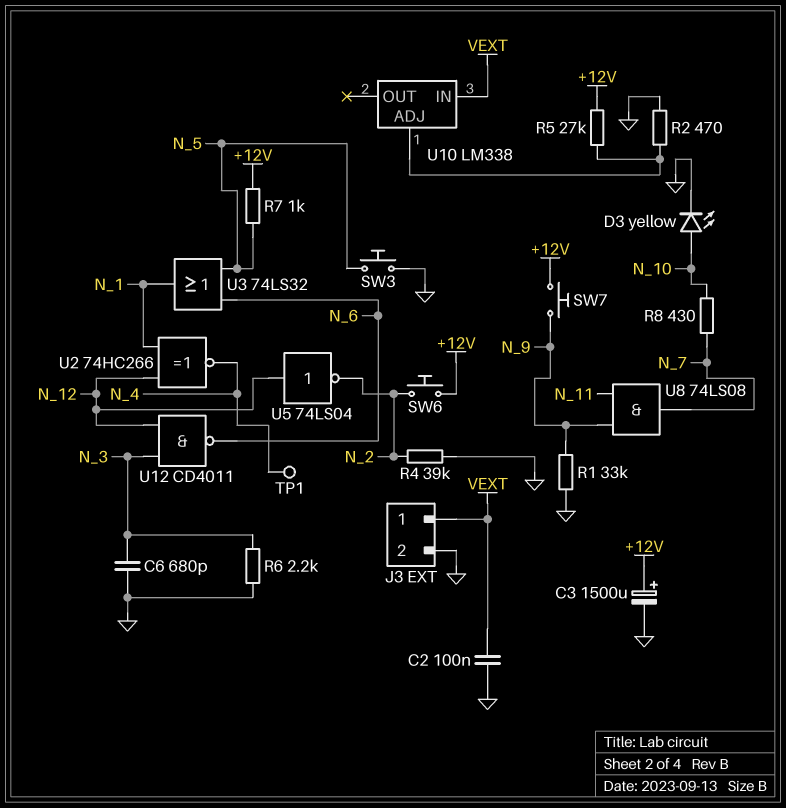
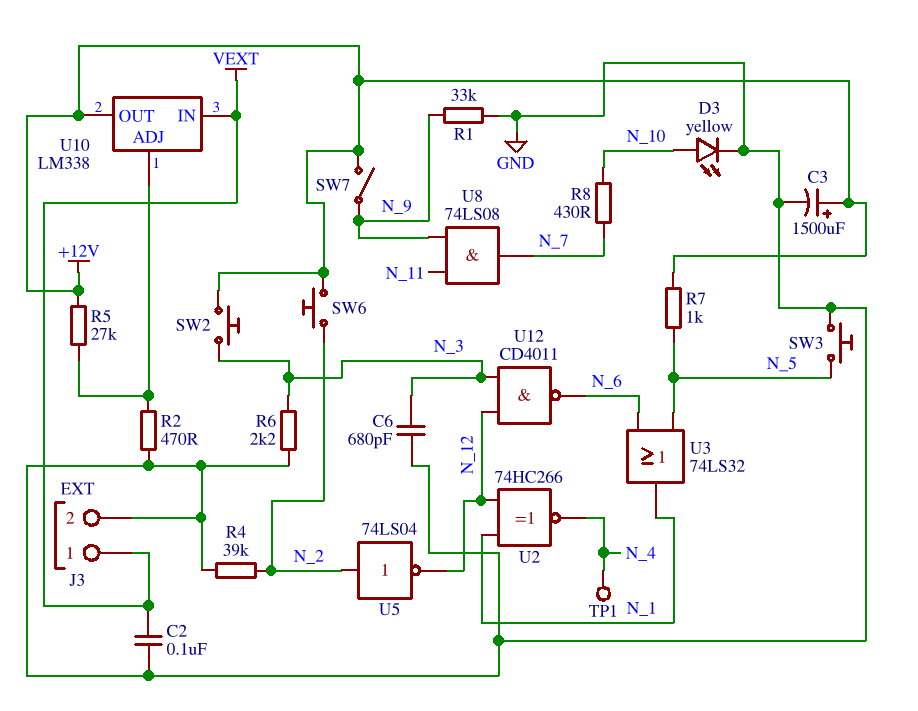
SW2: none -> button (+12V, N_3)
SW7: button (+12V, N_9) -> switch (+12V, N_9)
U5: NOT 74LS04 (in N_12, out N_2) -> NOT 74LS04 (in N_2, out N_12)
U10 pin OUT: none -> +12V

